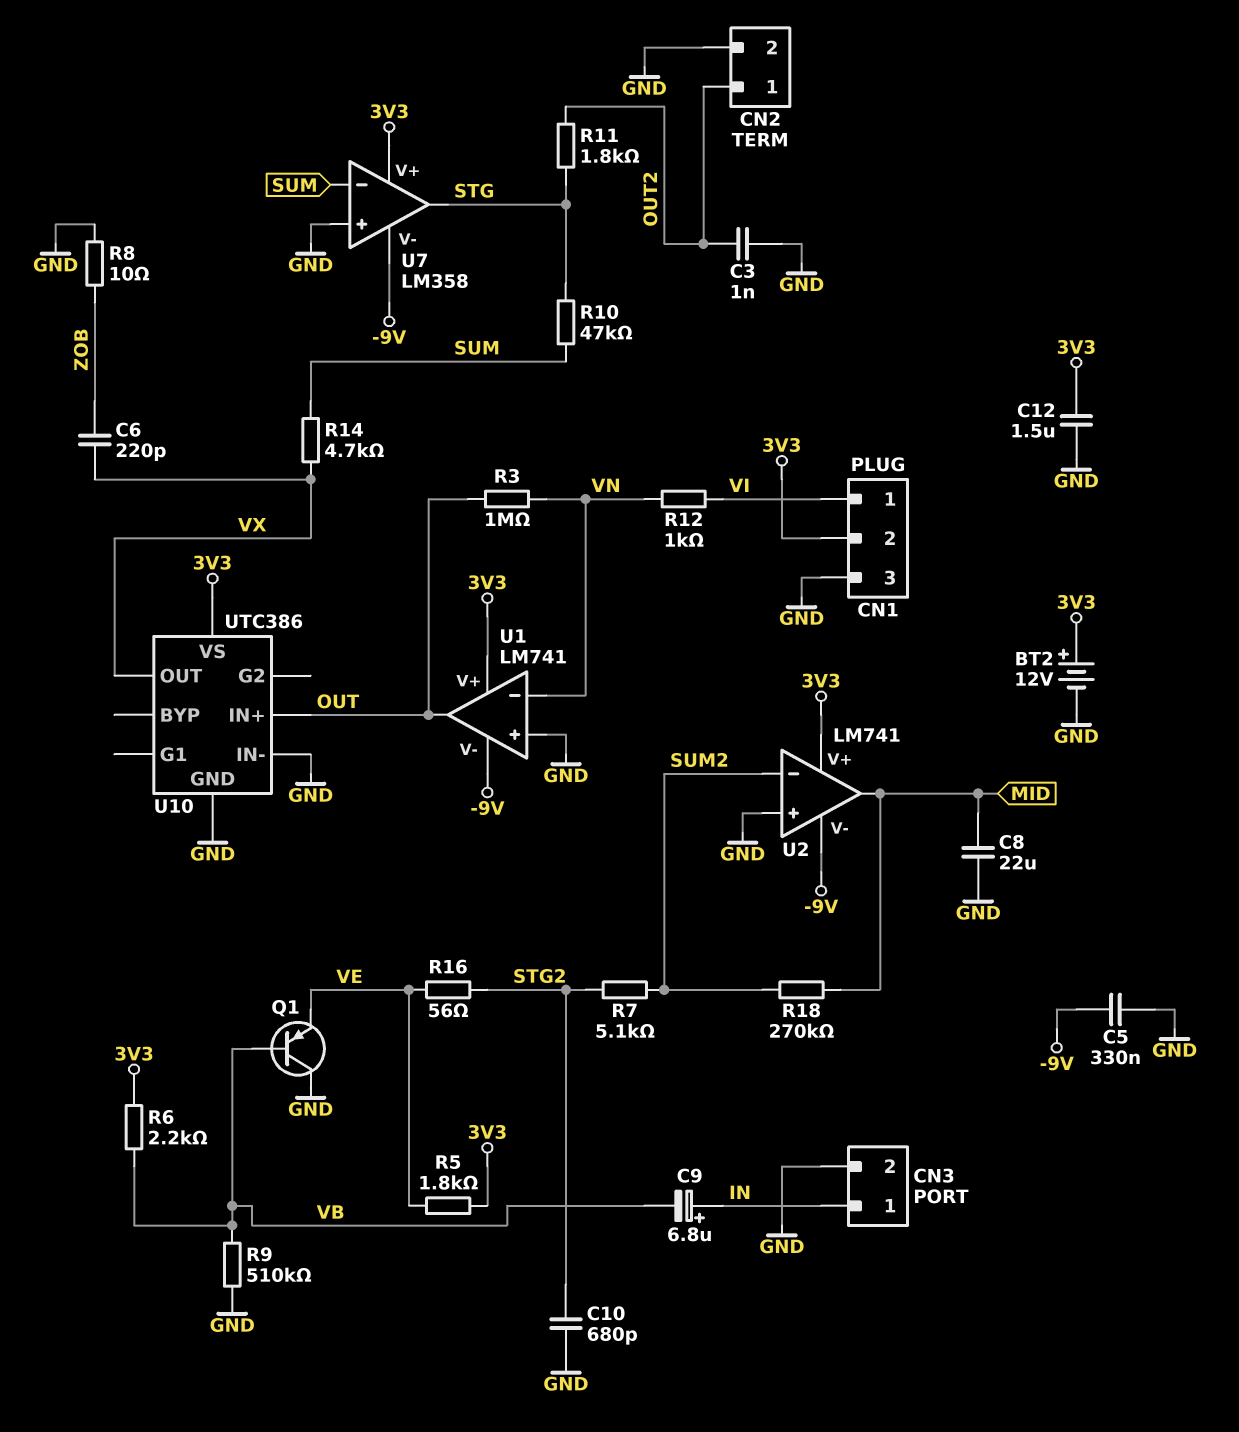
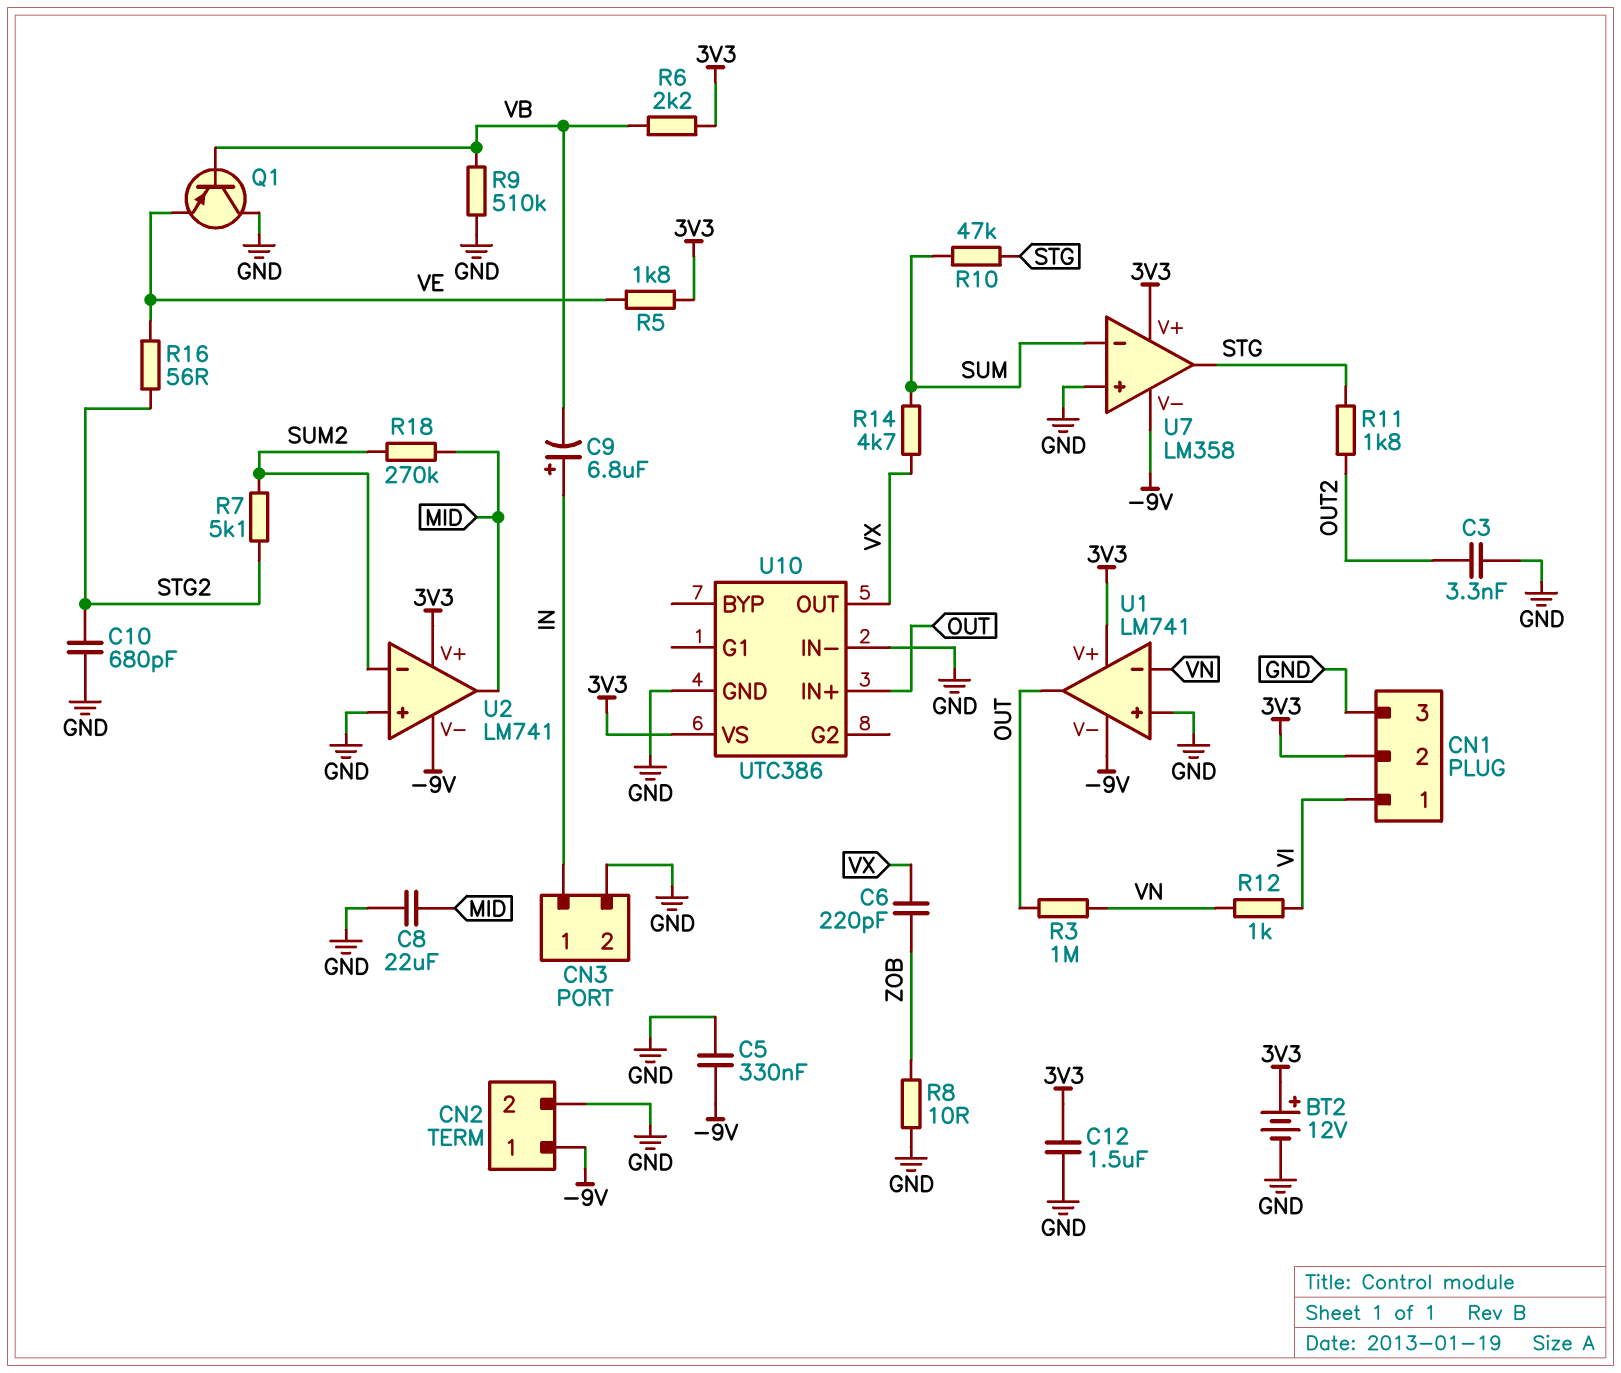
C3: 1nF (GND, OUT2) -> 3.3nF (GND, OUT2)
CN2 pin 1: OUT2 -> -9V

